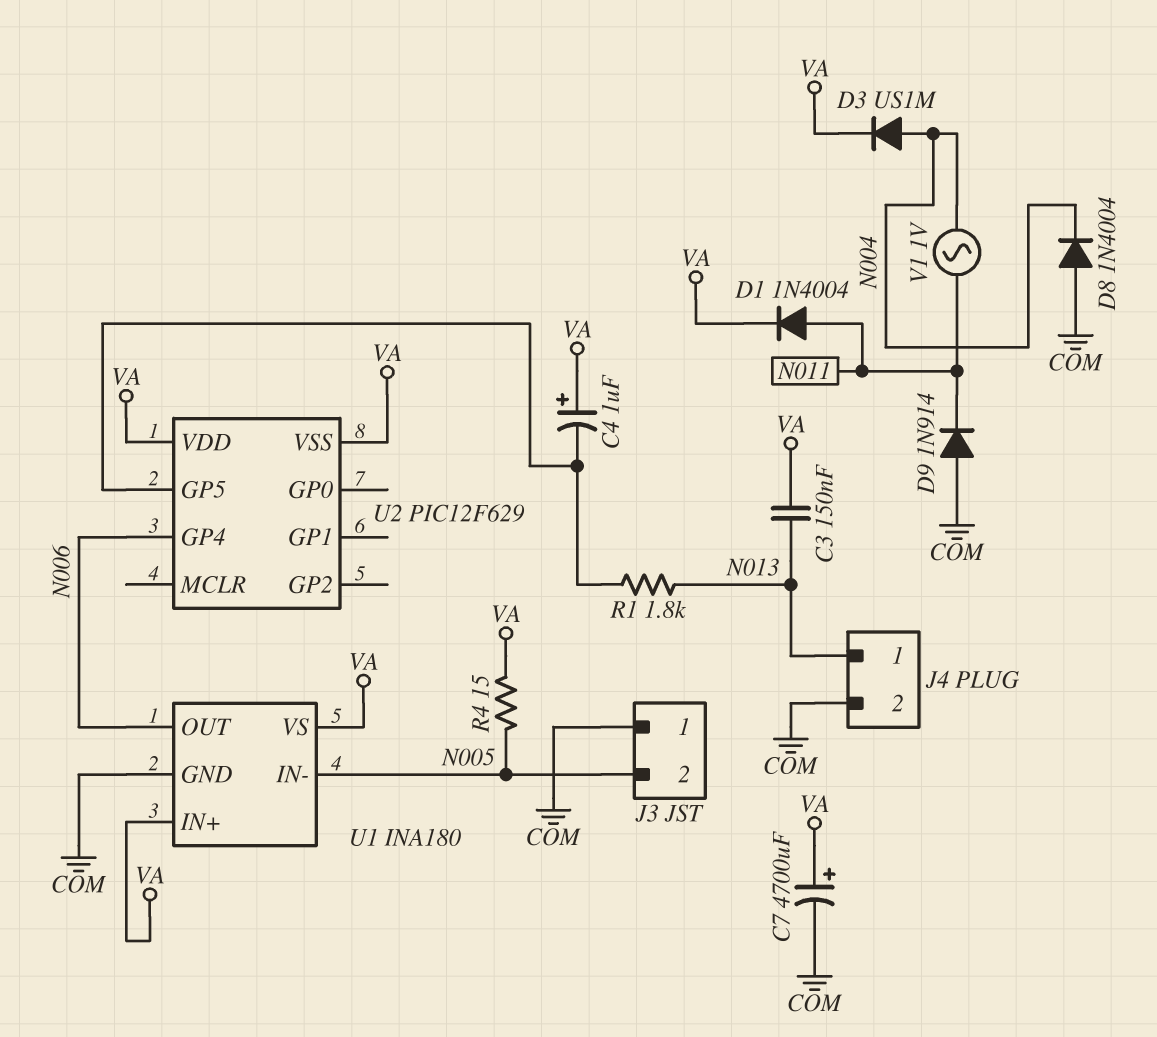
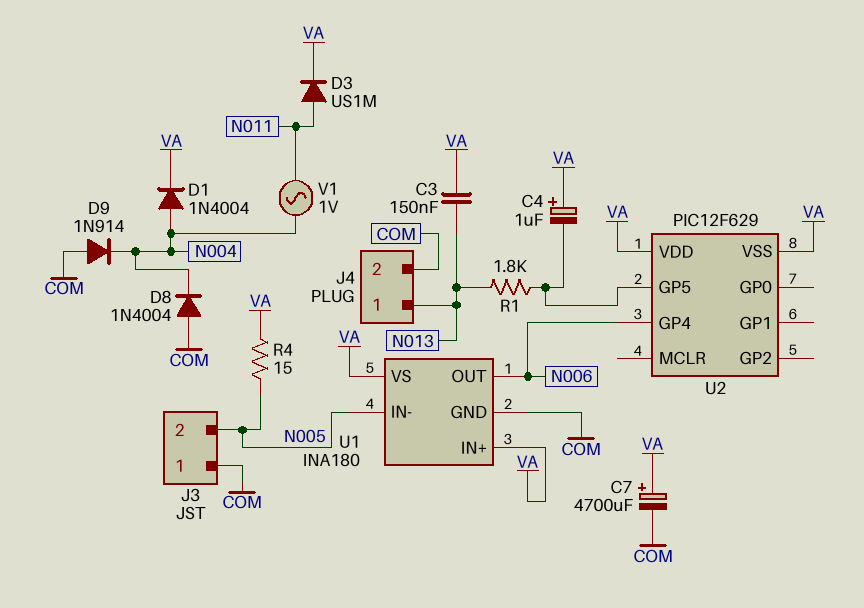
D1: diode 1N4004 (A N011, K VA) -> diode 1N4004 (A N004, K VA)
D3: diode US1M (A N004, K VA) -> diode US1M (A N011, K VA)
D9: diode 1N914 (A COM, K N011) -> diode 1N914 (A COM, K N004)

